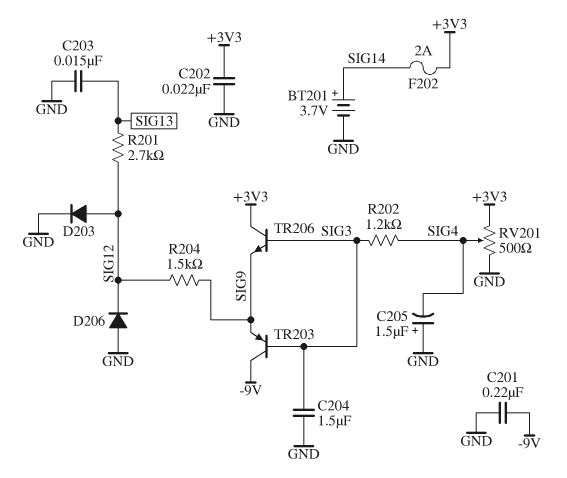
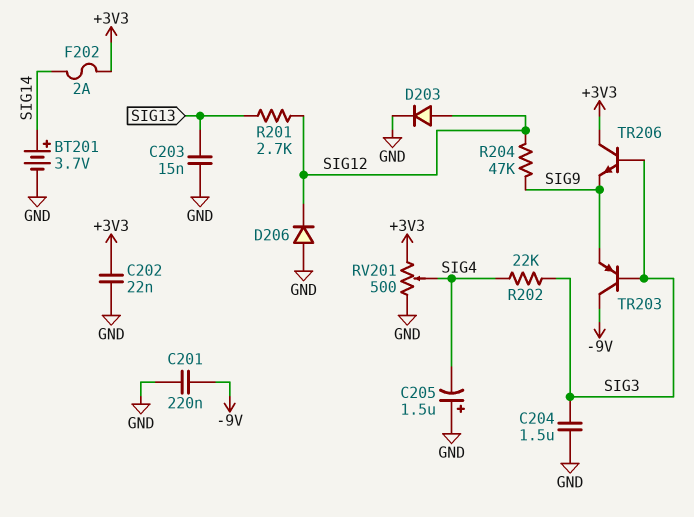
R202: 1.2k (SIG3, SIG4) -> 22k (SIG3, SIG4)
R204: 1.5k (SIG9, SIG12) -> 47k (SIG9, SIG12)

